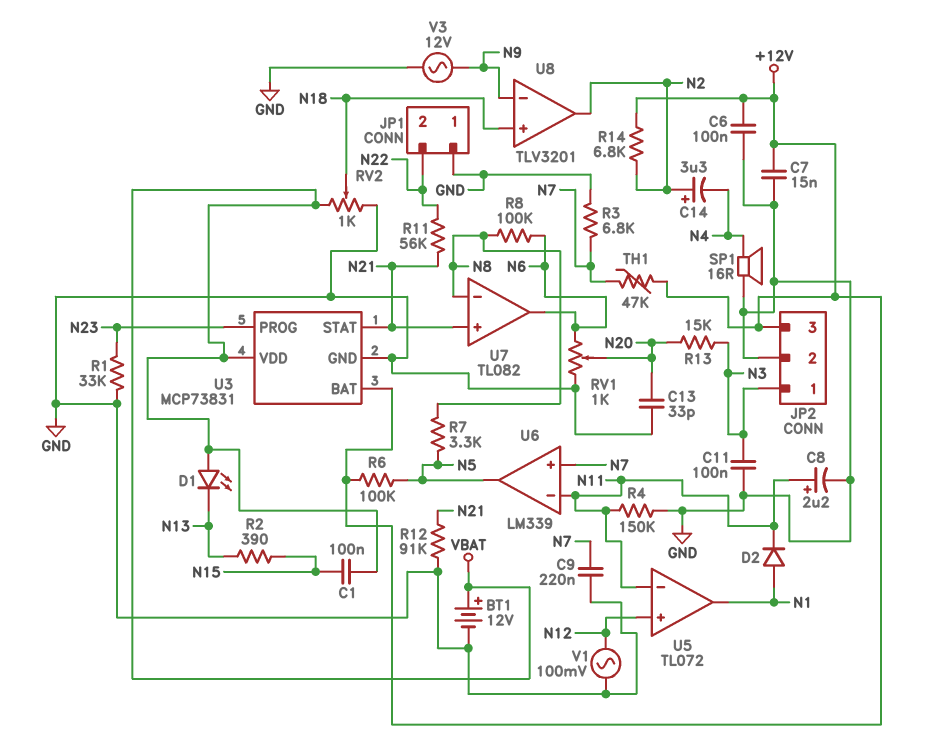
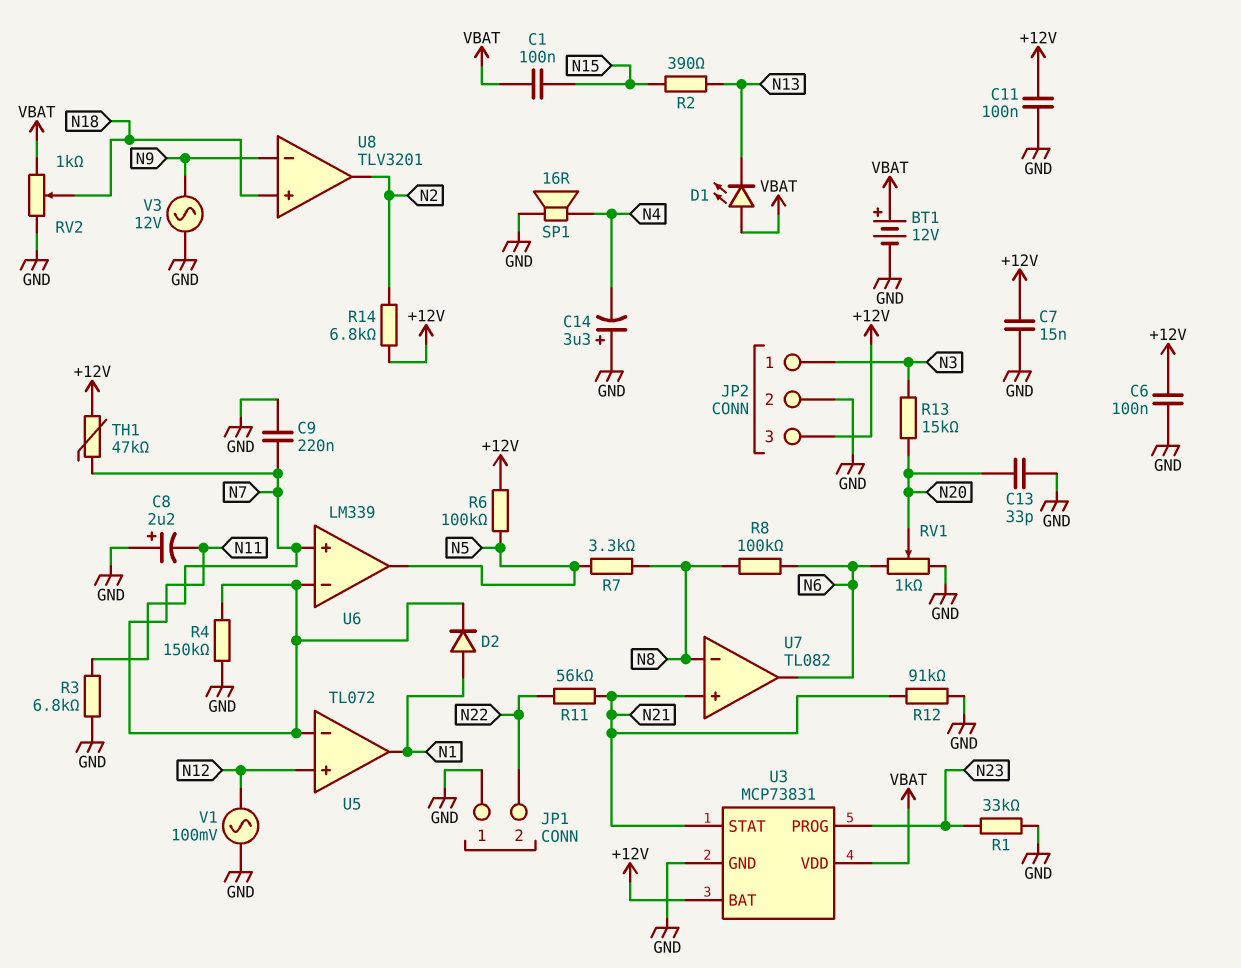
C8: 2.2uF (plus N11, minus GND) -> 2.2uF (plus GND, minus N11)
C11: 100nF (GND, N3) -> 100nF (+12V, GND)
C14: 3.3uF (plus N2, minus N4) -> 3.3uF (plus GND, minus N4)

